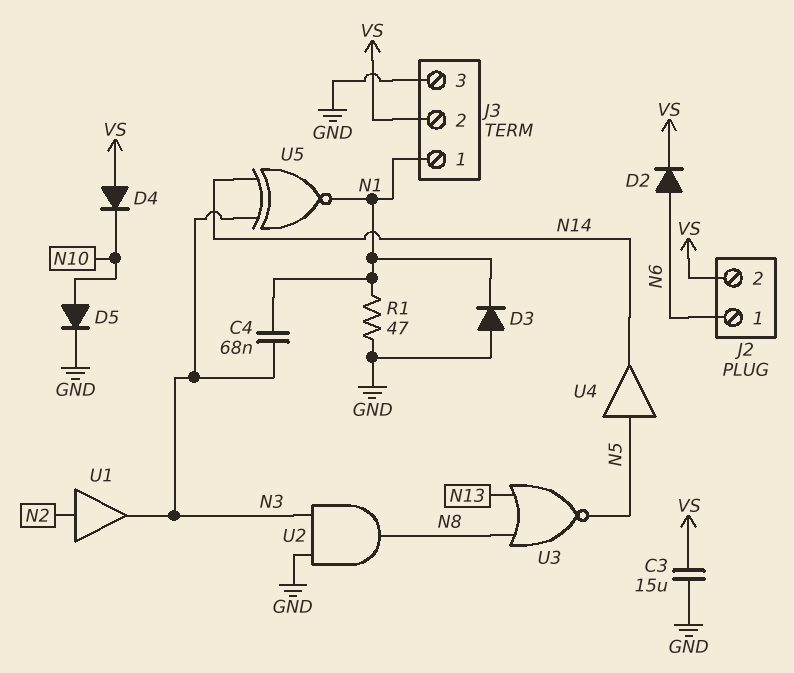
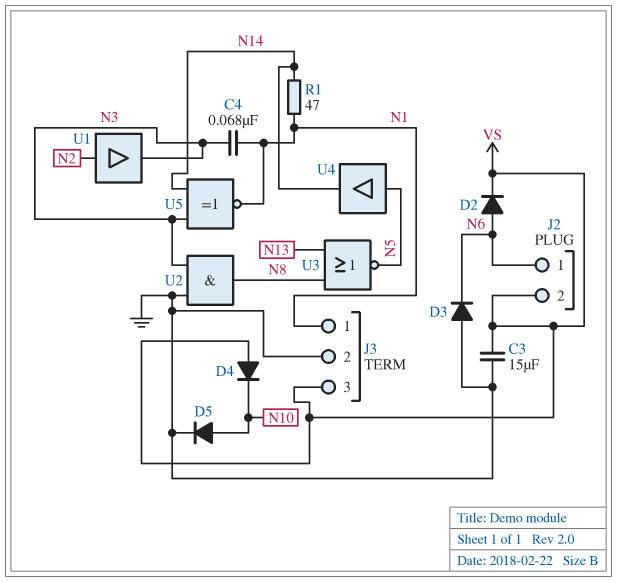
D3: diode (A GND, K N1) -> diode (A GND, K N6)
J3 pin 2: VS -> GND
J3 pin 3: GND -> VS
R1: 47 (GND, N1) -> 47 (N1, N14)

